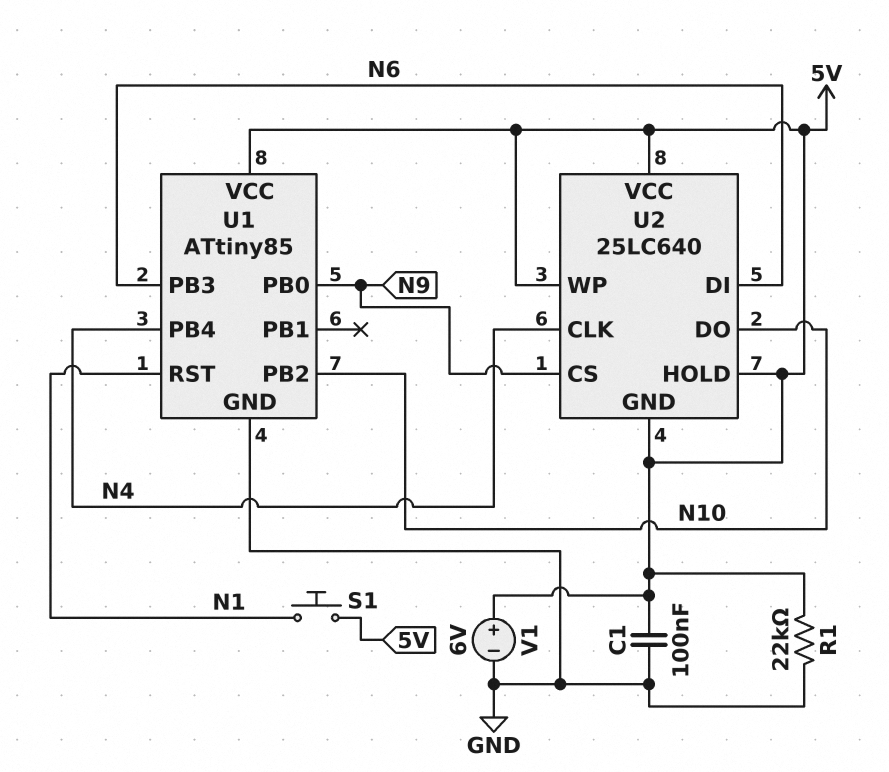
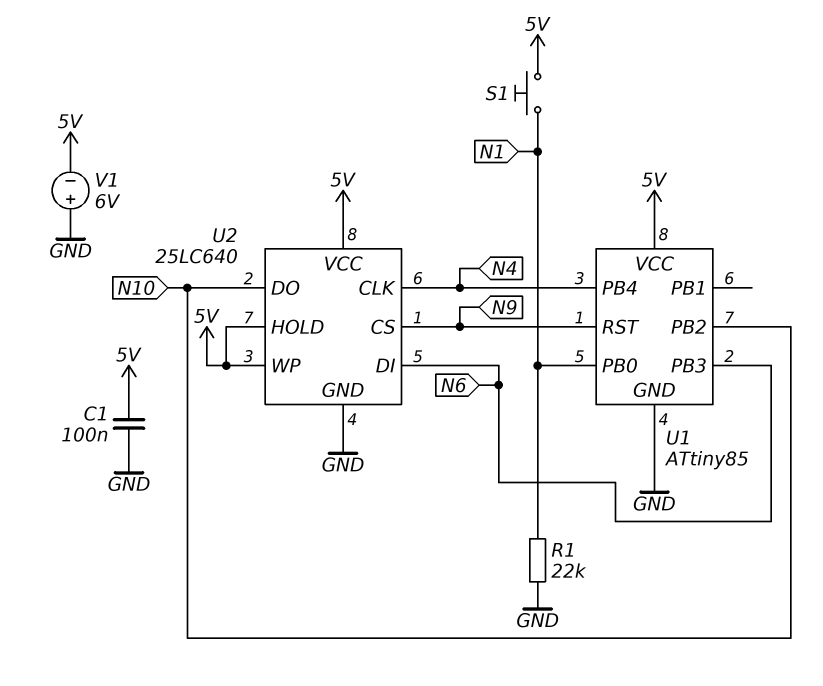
R1: 22k (5V, GND) -> 22k (GND, N1)
U1 pin PB0: N9 -> N1
U1 pin RST: N1 -> N9
U2 pin GND: 5V -> GND
V1: 6V (plus 5V, minus GND) -> 6V (plus GND, minus 5V)

